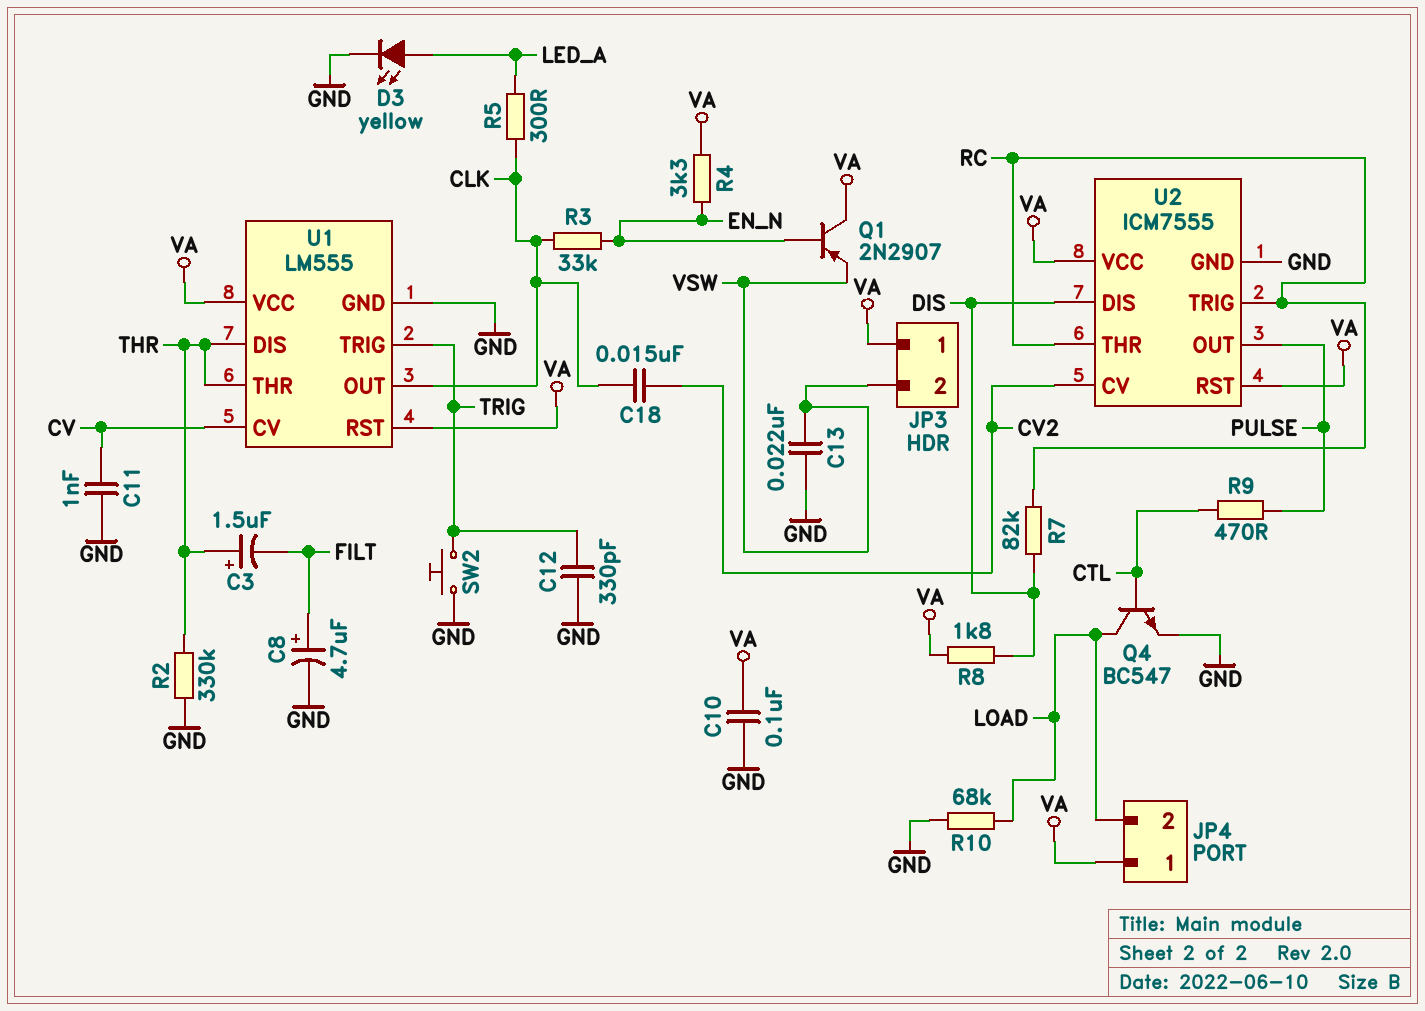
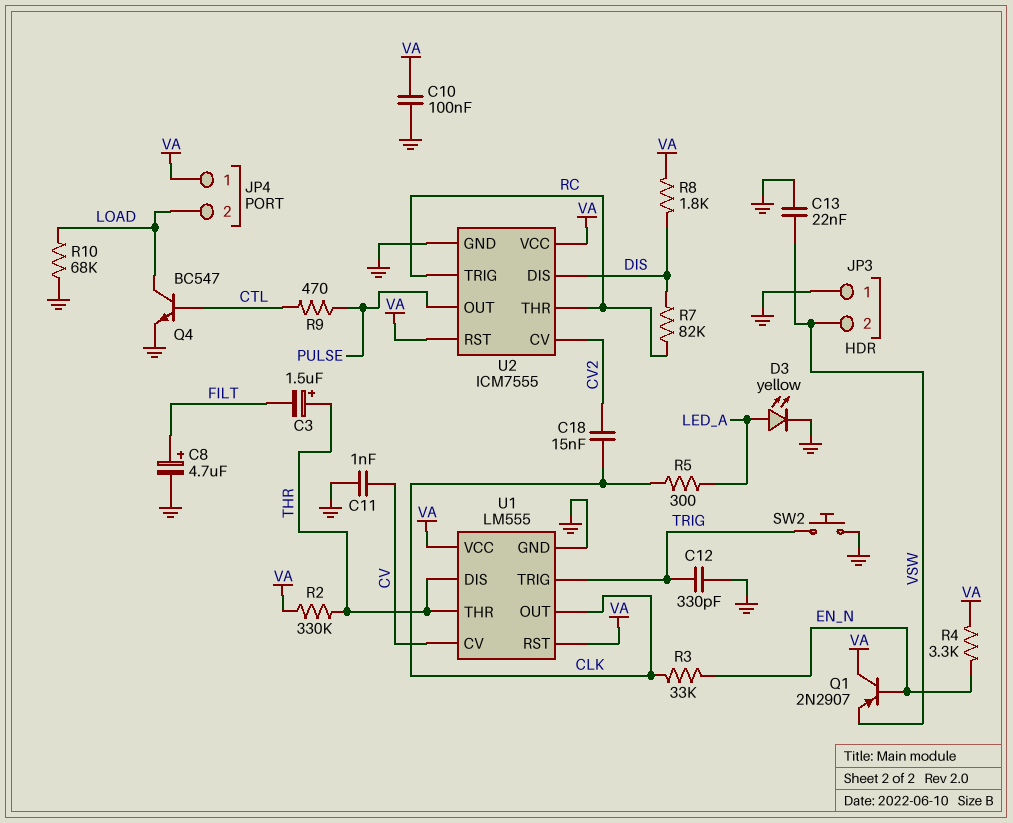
JP3 pin 1: VA -> GND
R2: 330k (GND, THR) -> 330k (THR, VA)

